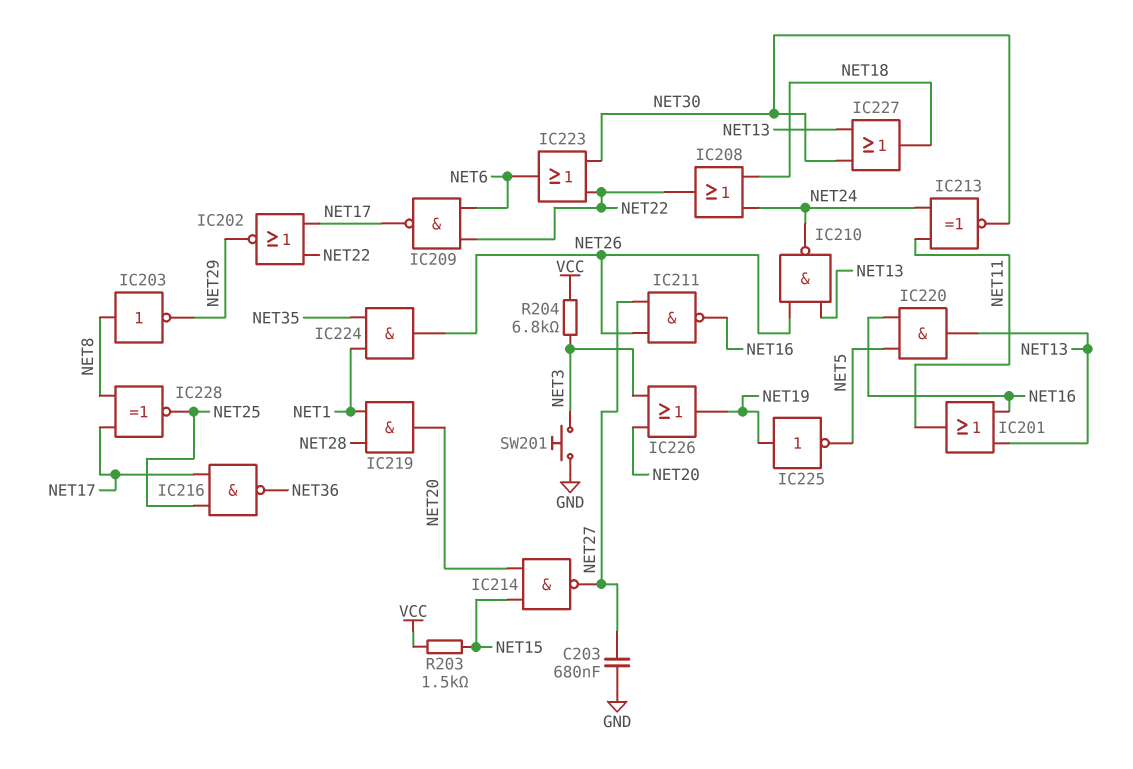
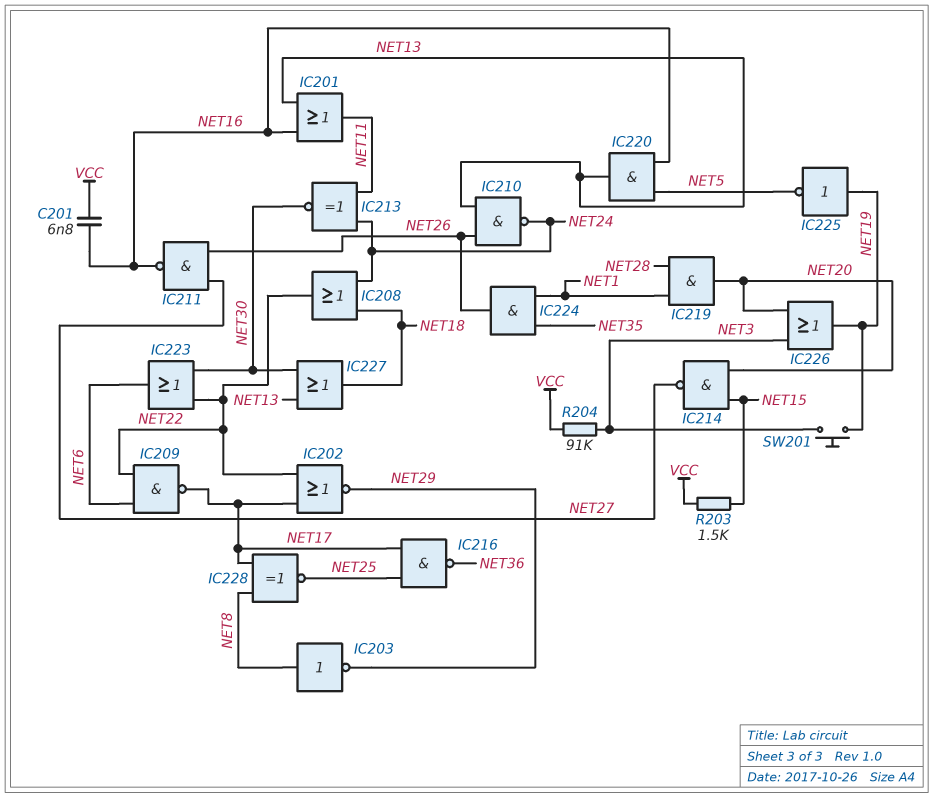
C201: none -> 6.8nF (NET16, VCC)
C203: 680nF (GND, NET27) -> none
R204: 6.8k (NET3, VCC) -> 91k (NET3, VCC)
SW201: button (GND, NET3) -> button (NET3, NET19)

